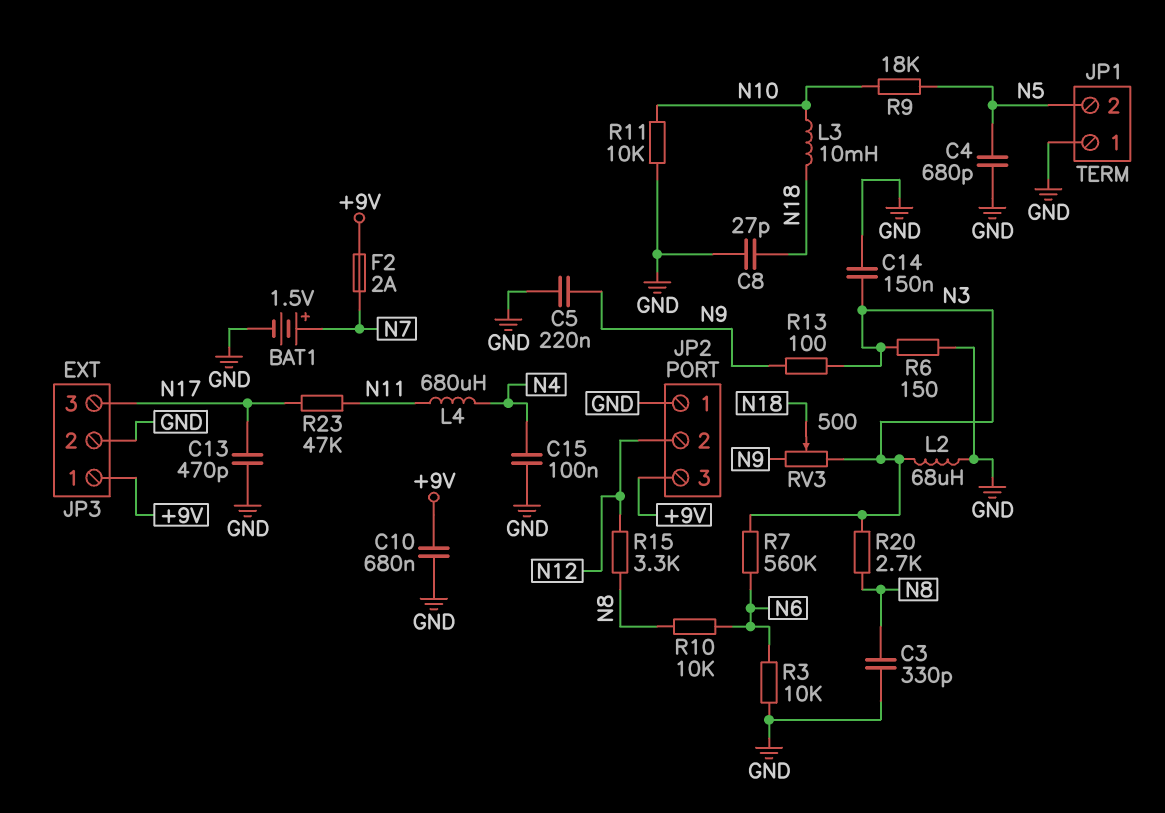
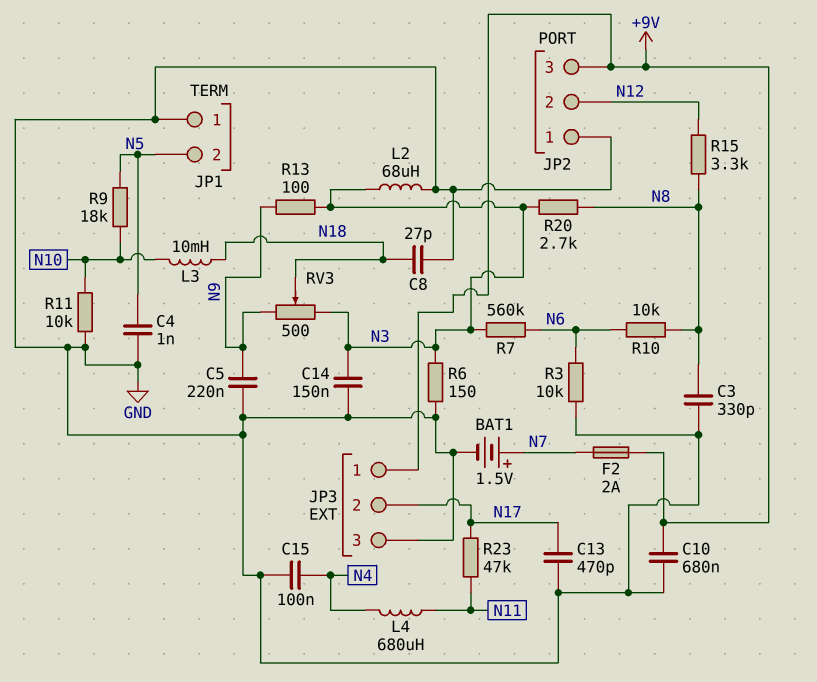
C4: 680pF (GND, N5) -> 1nF (GND, N5)
JP3 pin 2: GND -> N17
JP3 pin 3: N17 -> GND

